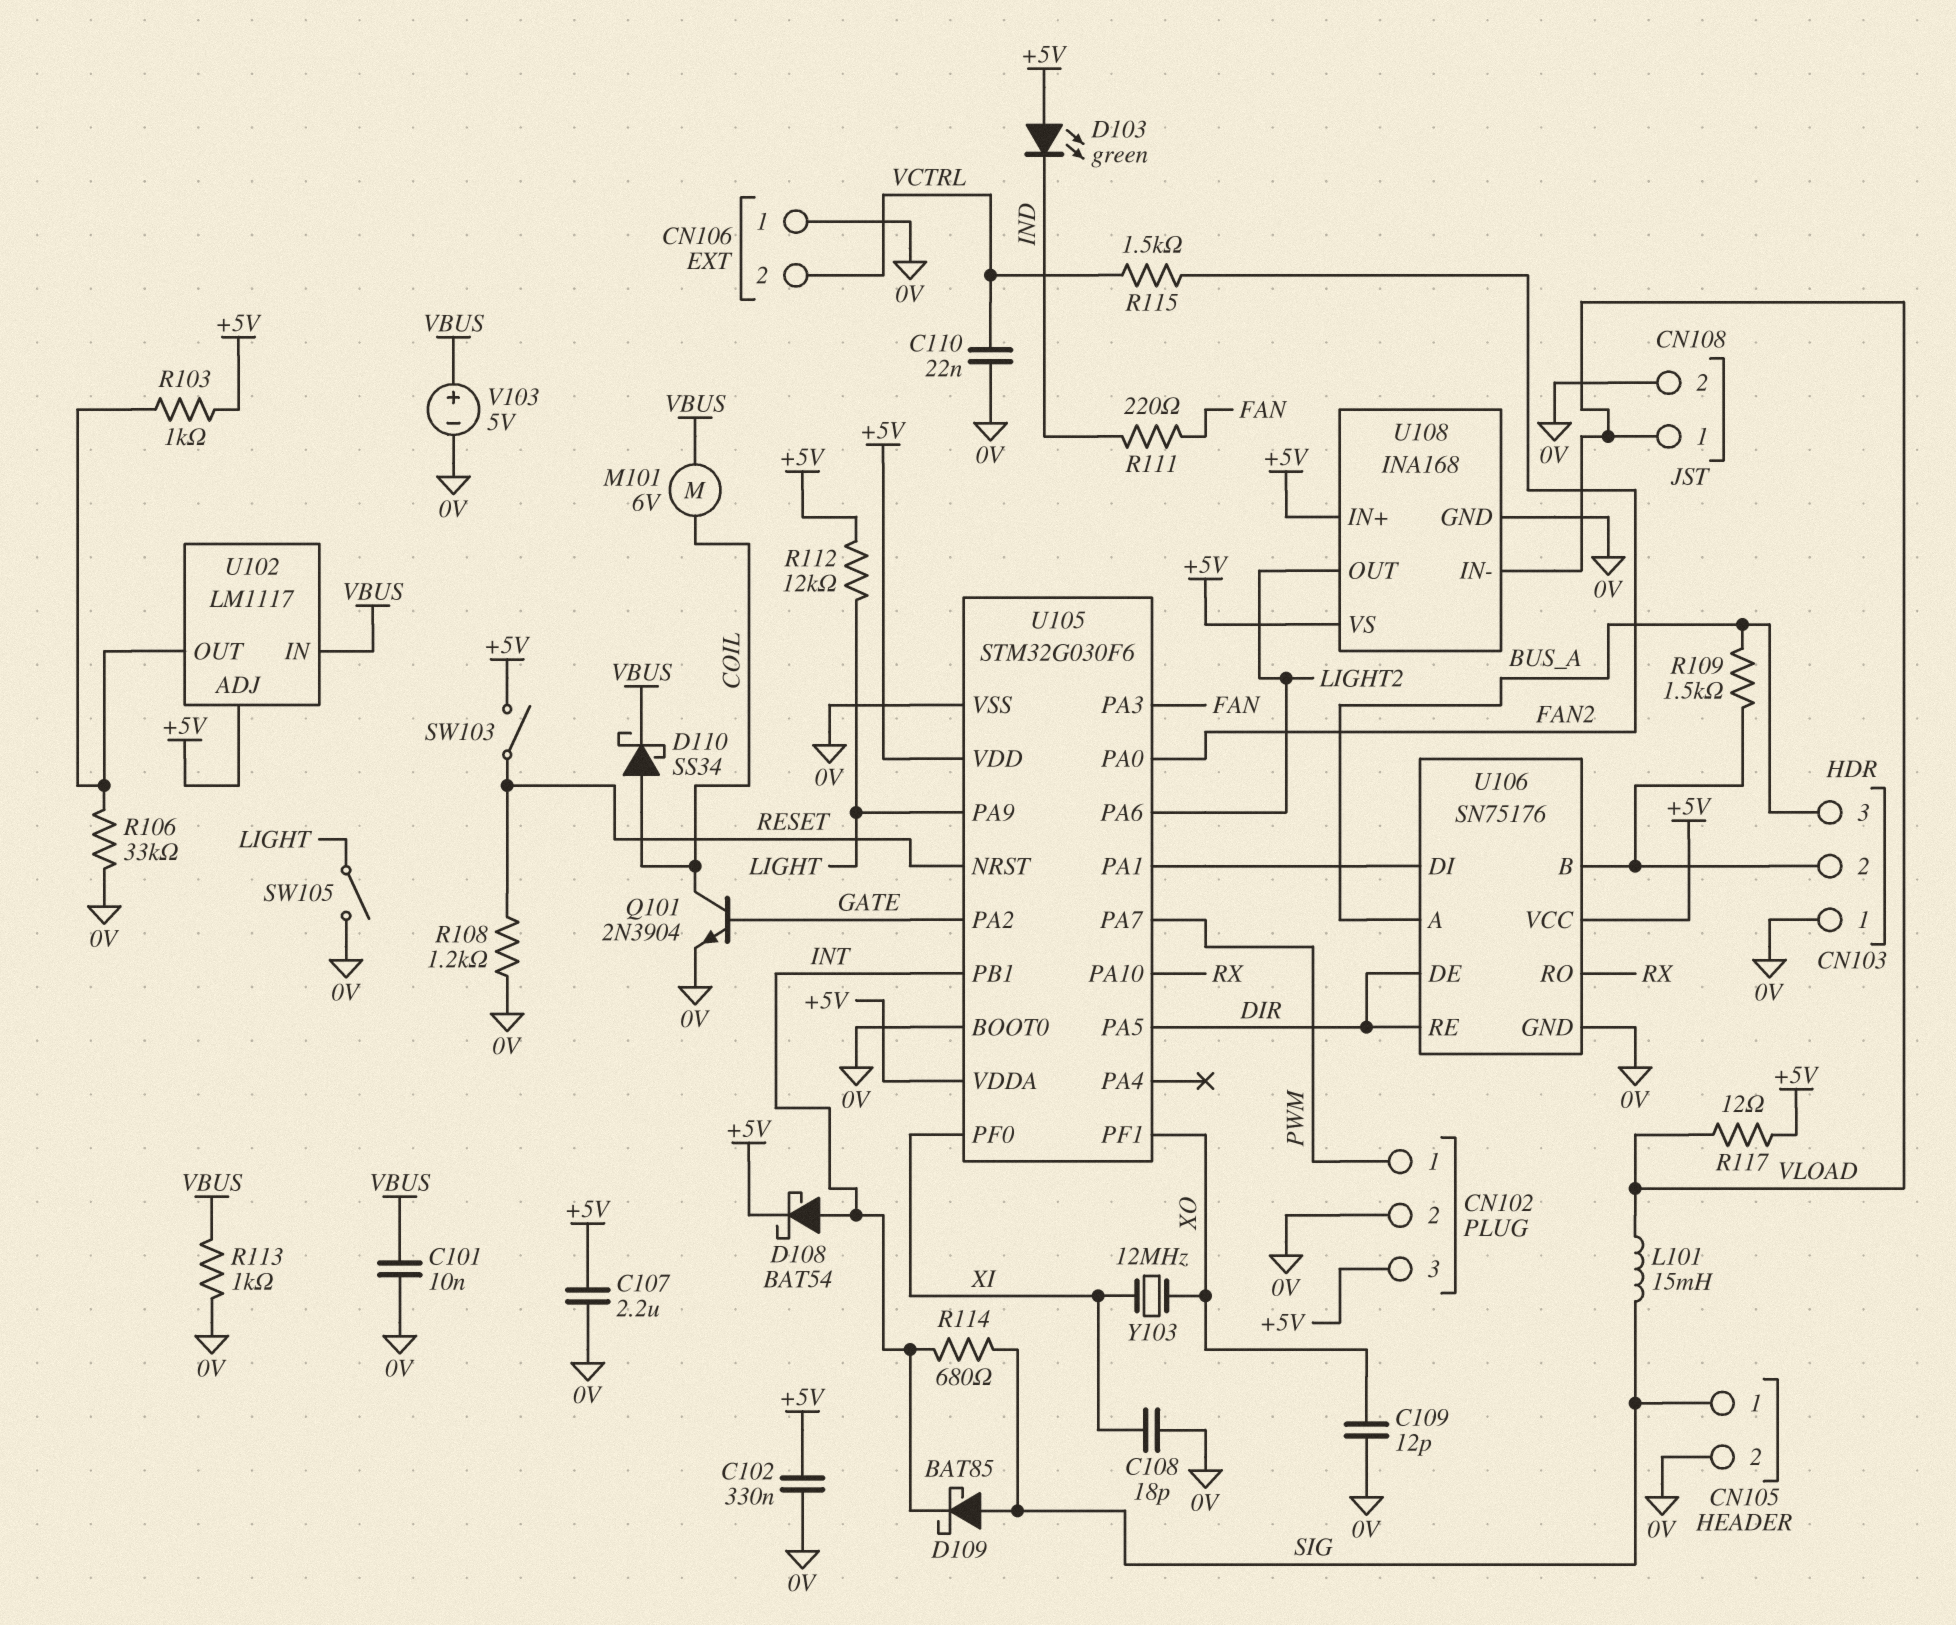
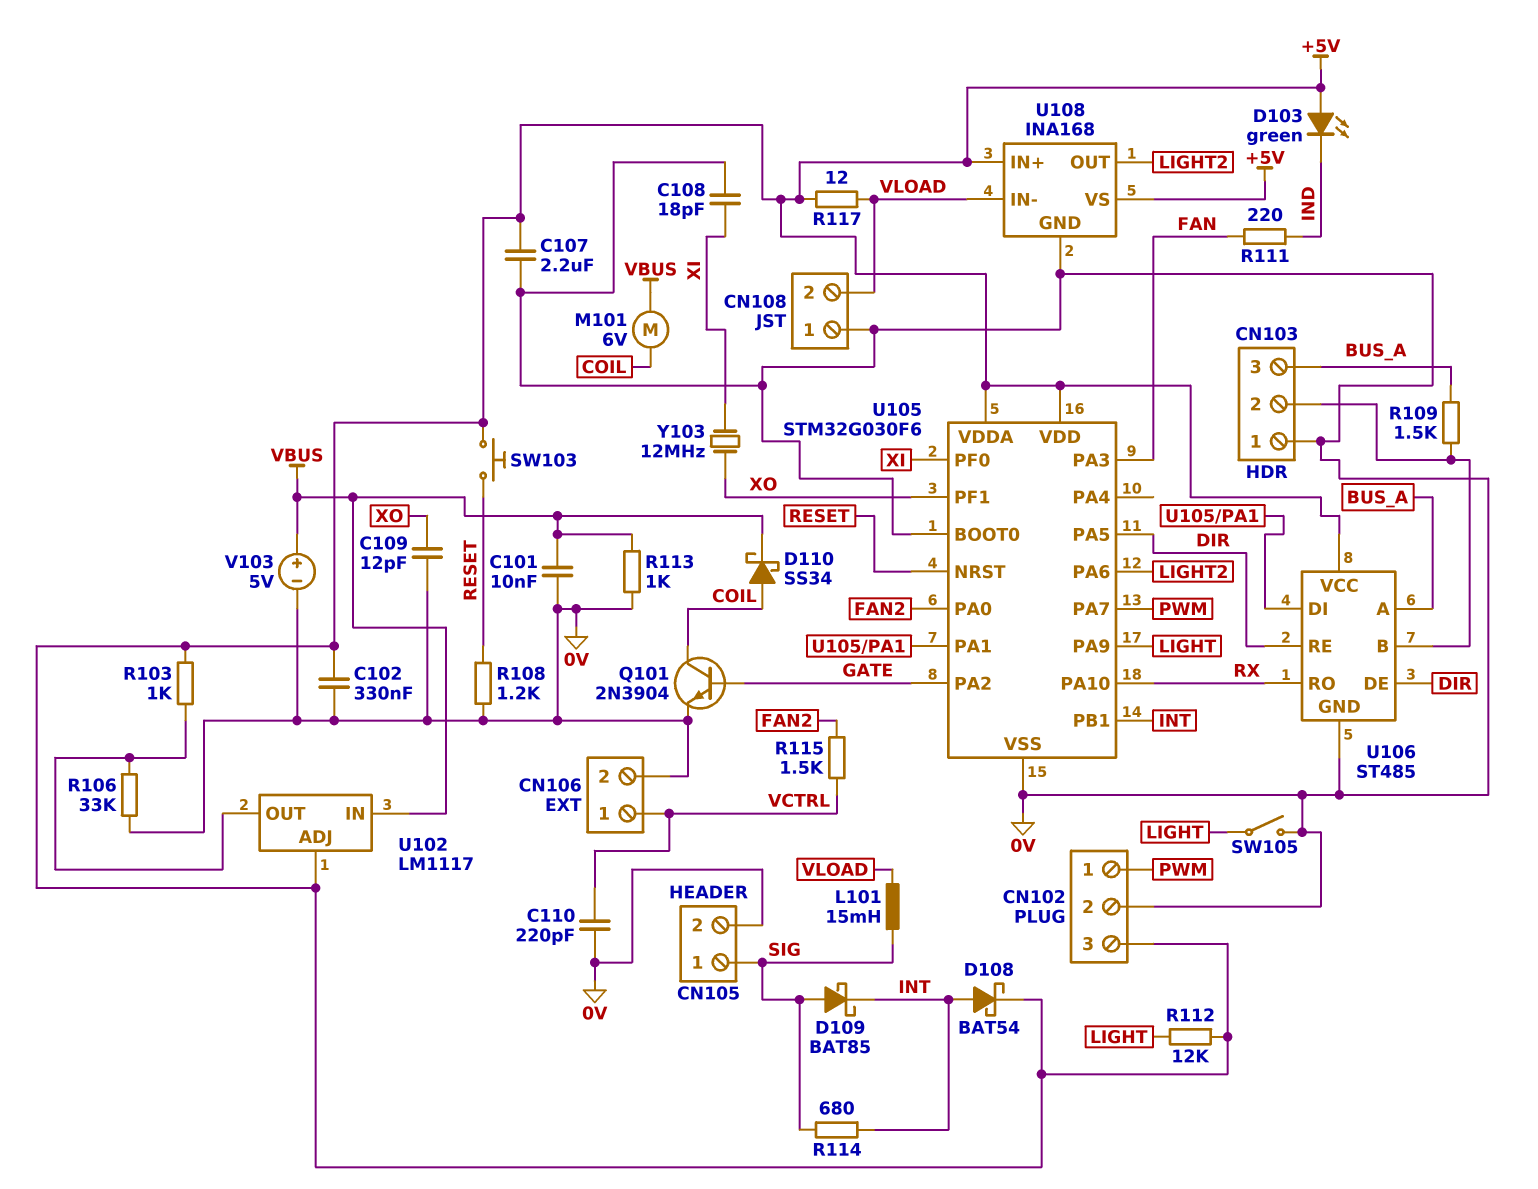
C110: 22nF (0V, VCTRL) -> 220pF (0V, VCTRL)
CN106 pin 1: 0V -> VCTRL
CN106 pin 2: VCTRL -> 0V
CN108 pin 1: VLOAD -> 0V
CN108 pin 2: 0V -> VLOAD
SW103: switch (+5V, RESET) -> button (+5V, RESET)
U106: SN75176 -> ST485

